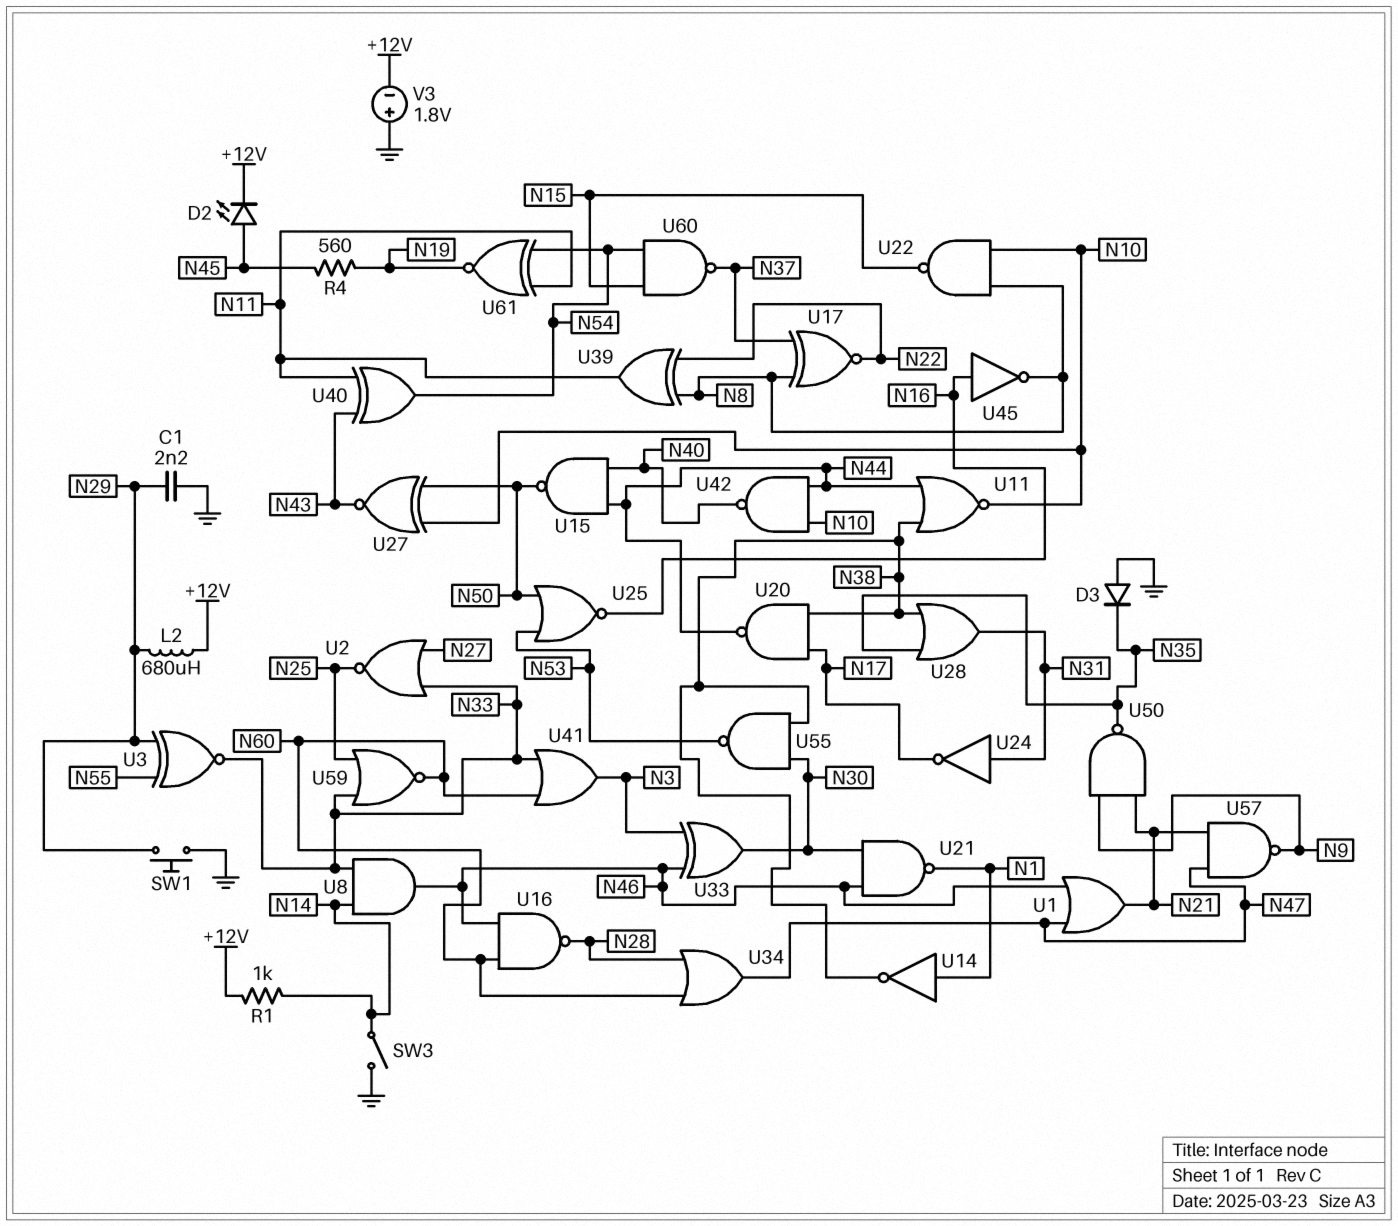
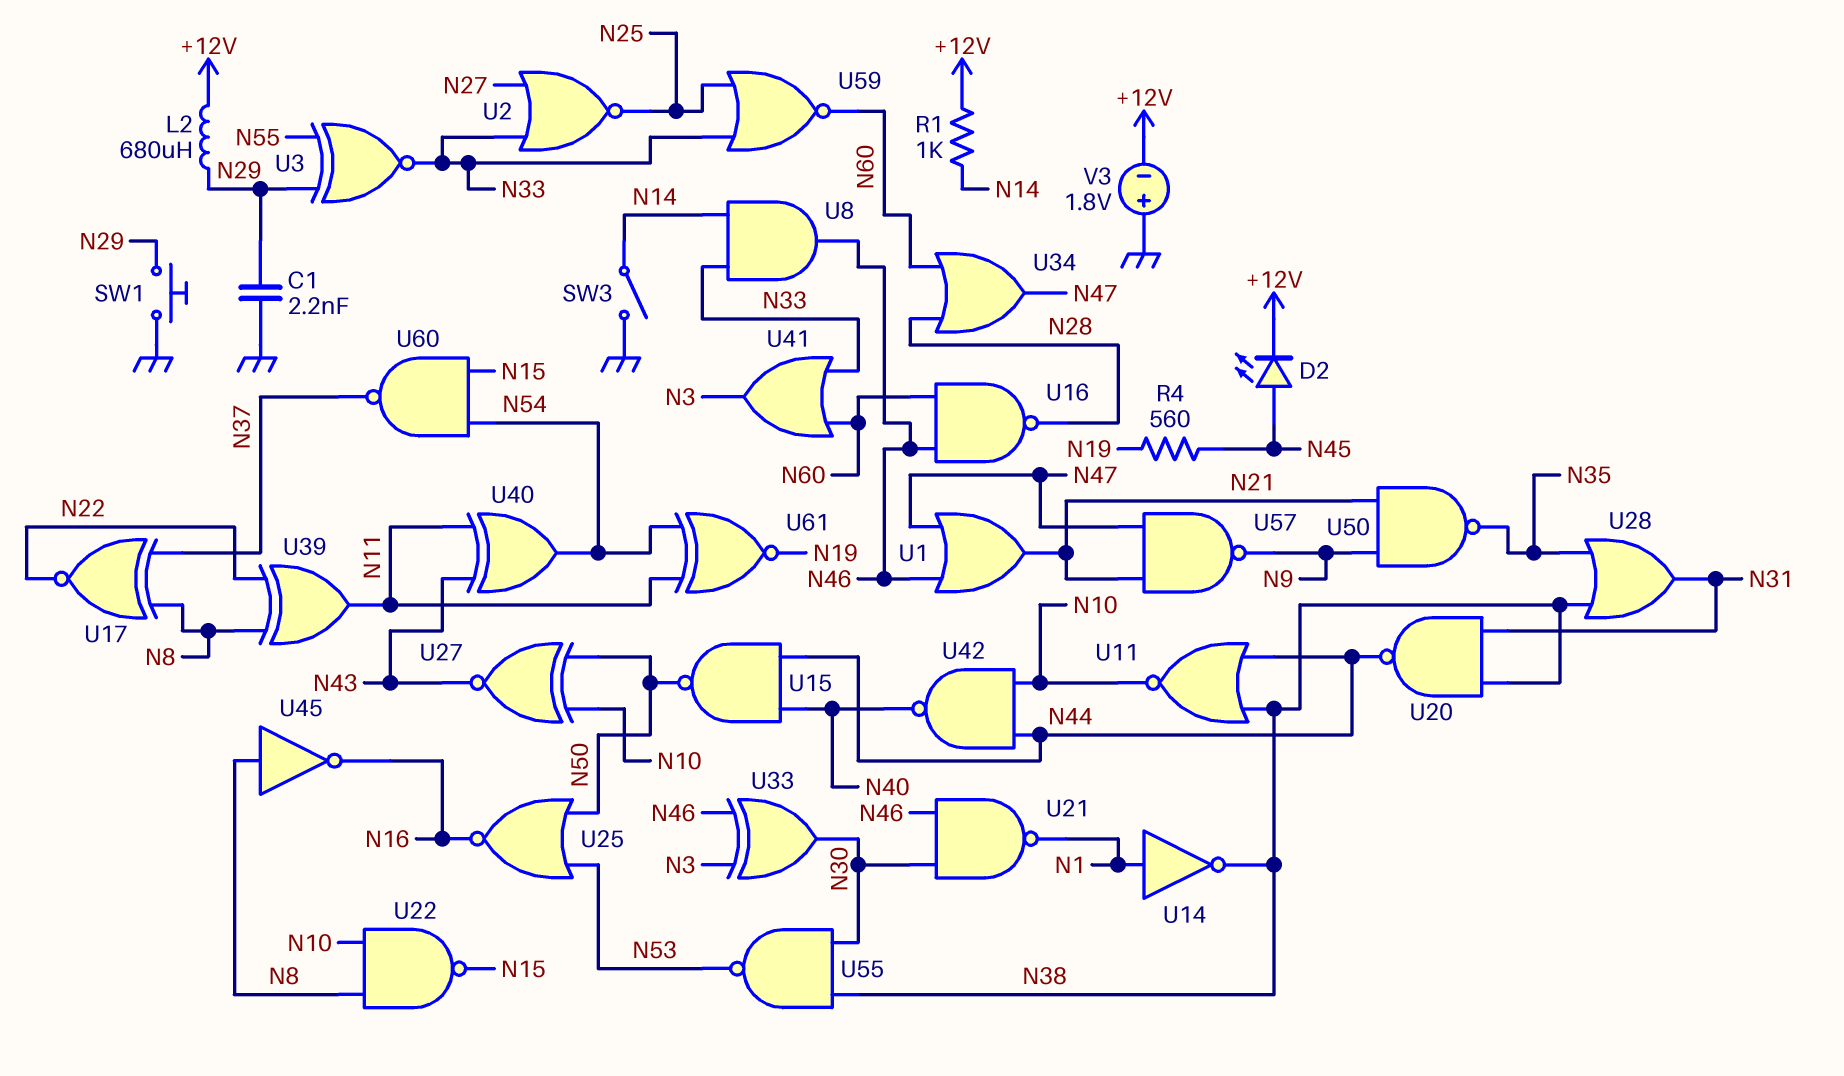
D3: diode (A GND, K N35) -> none
U20: NAND (in N17, in N38, out N44) -> NAND (in N31, in N38, out N44)
U24: NOT (in N31, out N17) -> none
U45: NOT (in N16, out N8) -> NOT (in N8, out N16)

